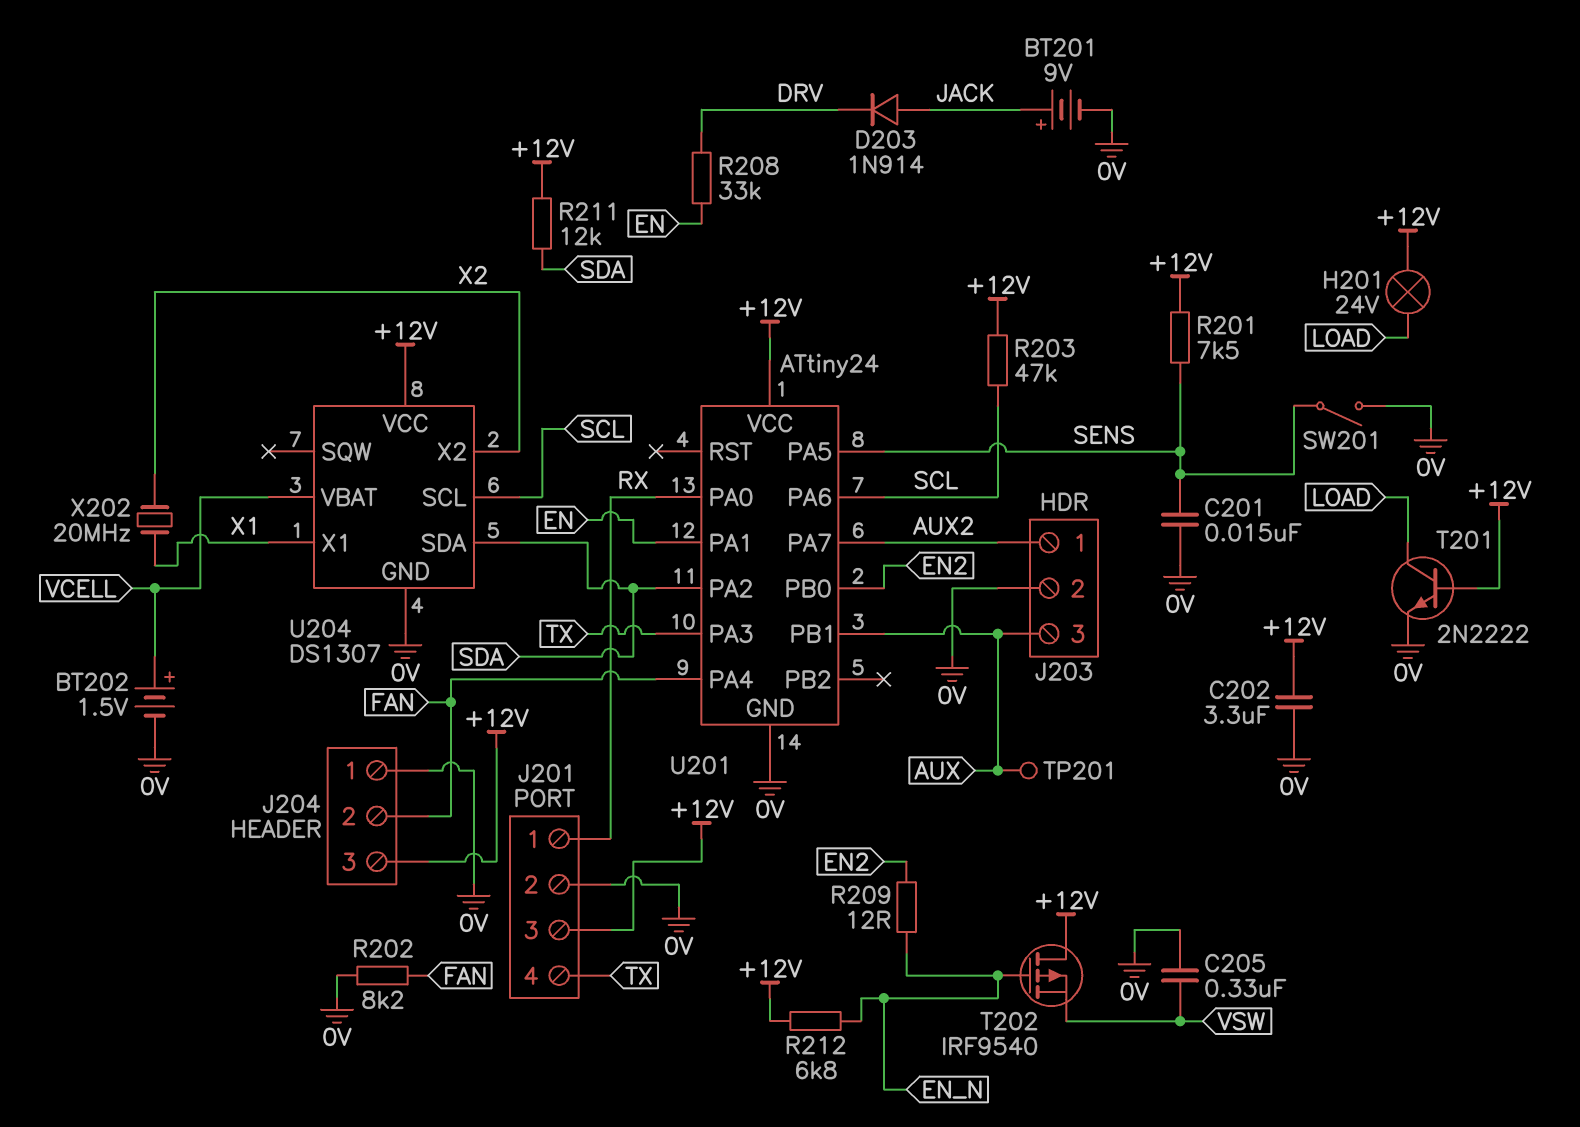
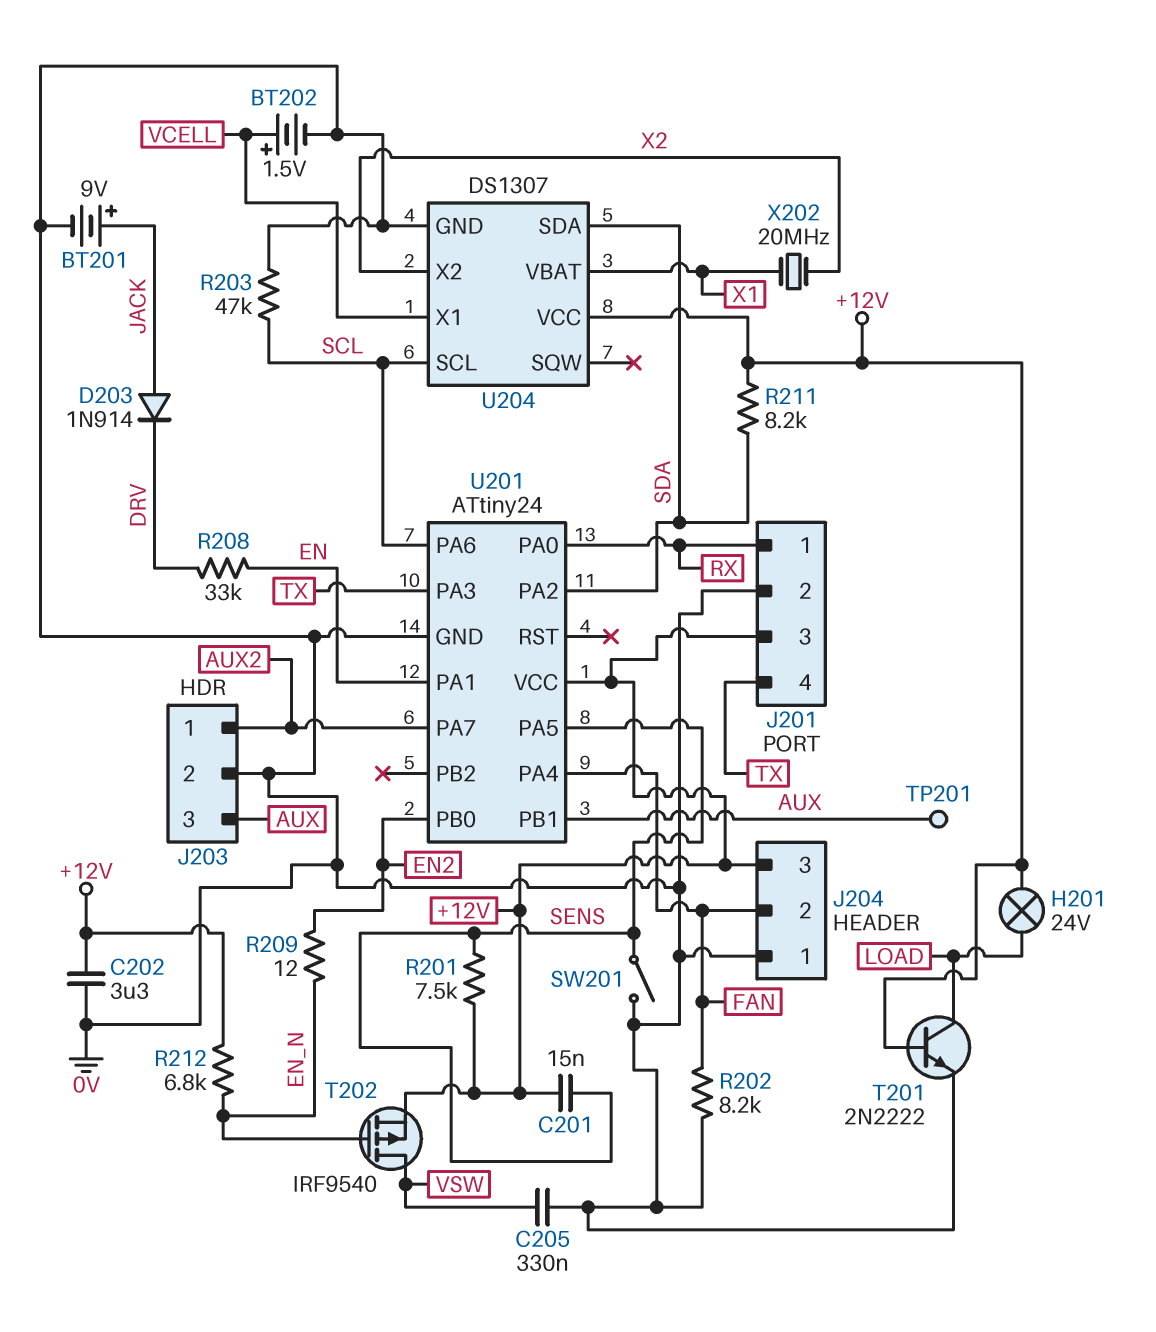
C201: 15nF (0V, SENS) -> 15nF (+12V, SENS)
R203: 47k (+12V, SCL) -> 47k (0V, SCL)
R211: 12k (+12V, SDA) -> 8.2k (+12V, SDA)
T202: PMOS IRF9540 (G EN_N, D +12V, S VSW) -> PMOS IRF9540 (G EN_N, D VSW, S +12V)
U204 pin VBAT: VCELL -> X1
U204 pin X1: X1 -> VCELL

